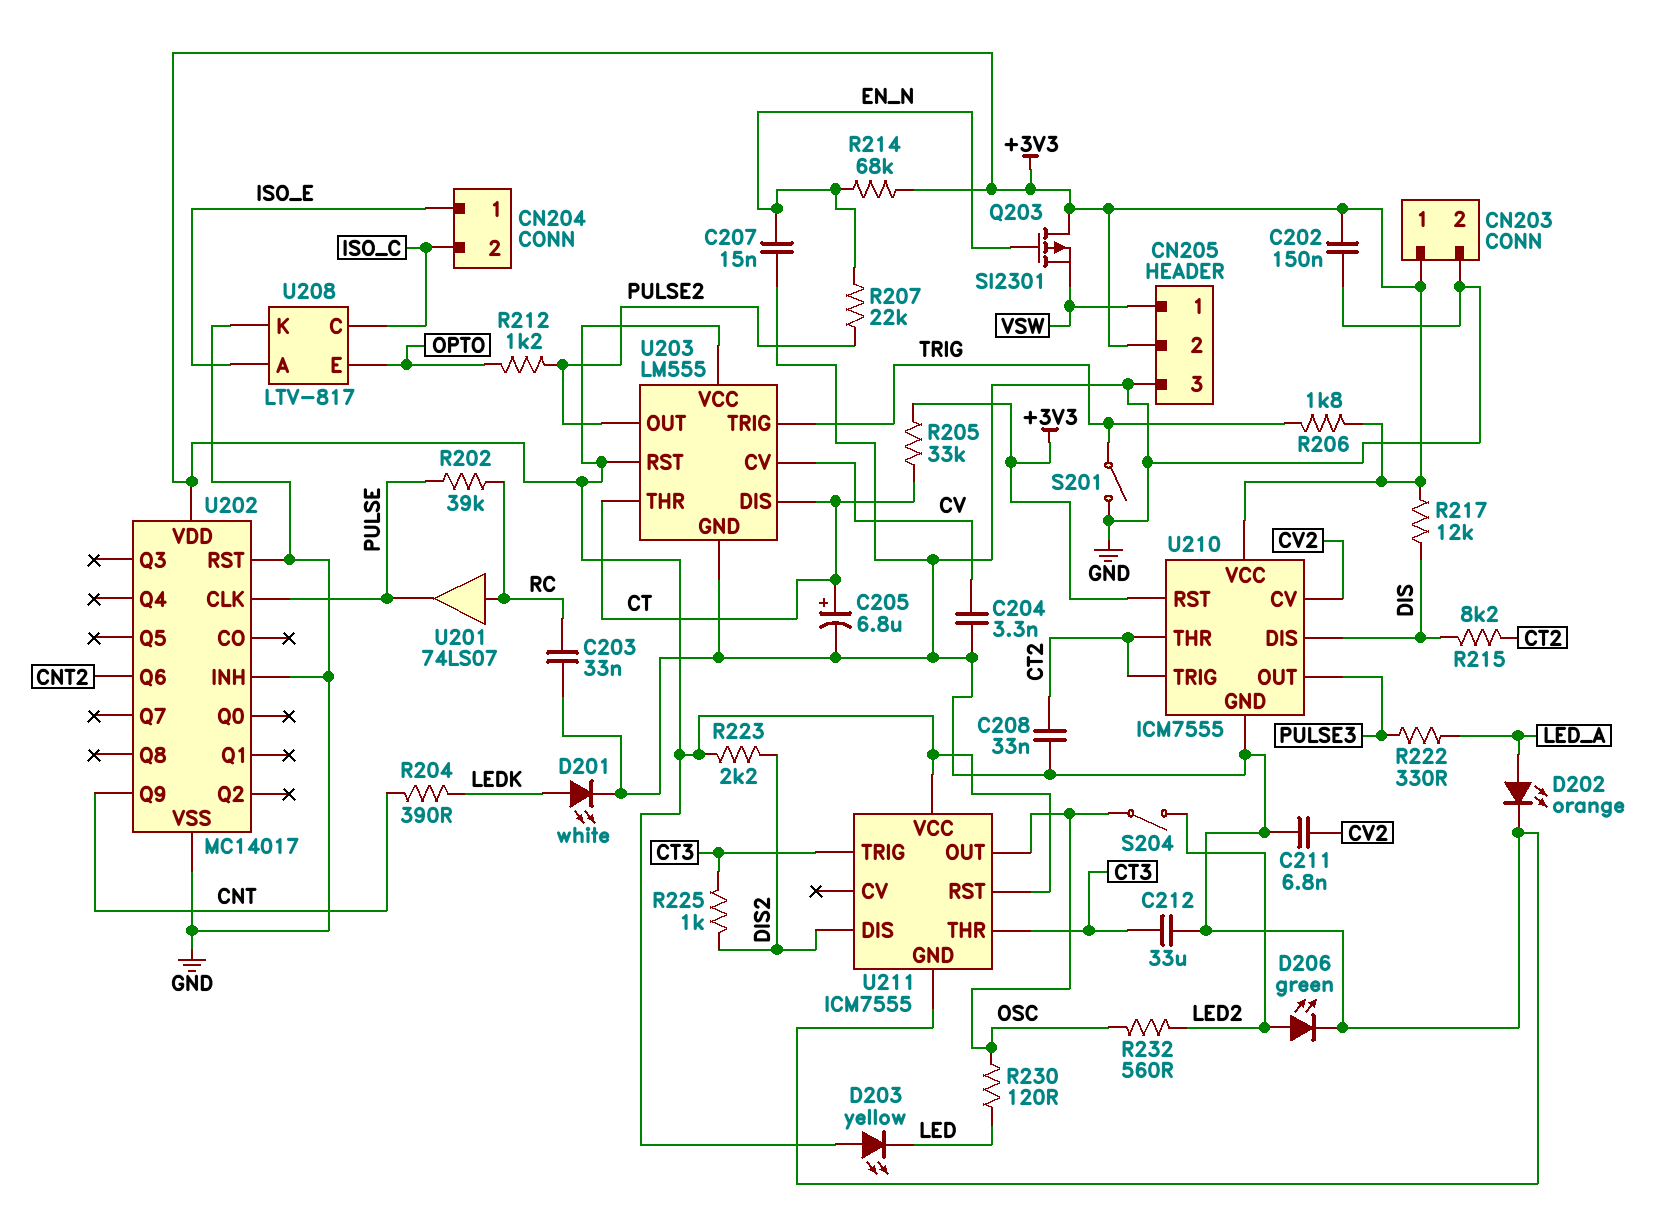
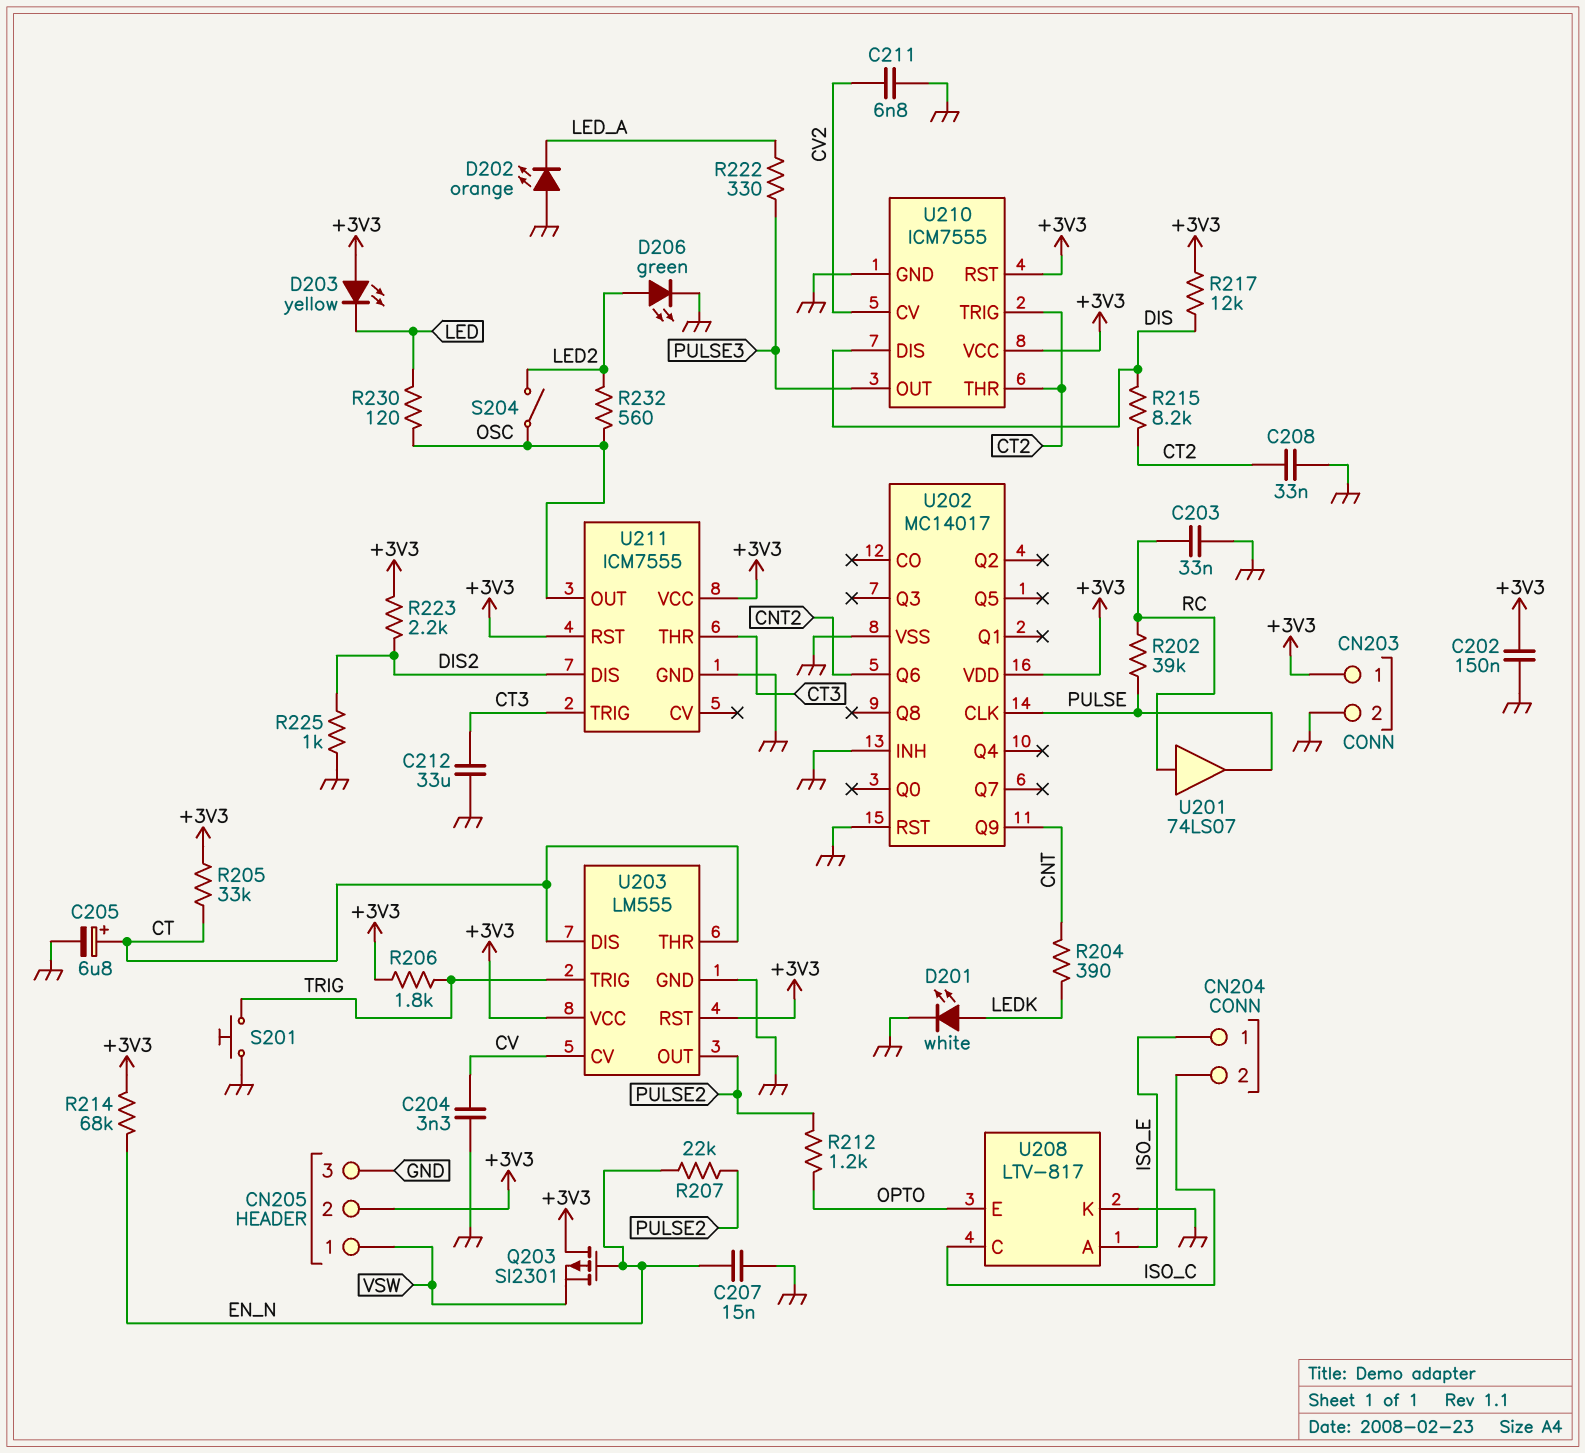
D202: LED orange (A LED_A, K GND) -> LED orange (A GND, K LED_A)
R225: 1k (CT3, DIS2) -> 1k (DIS2, GND)
S201: switch (GND, TRIG) -> button (GND, TRIG)

